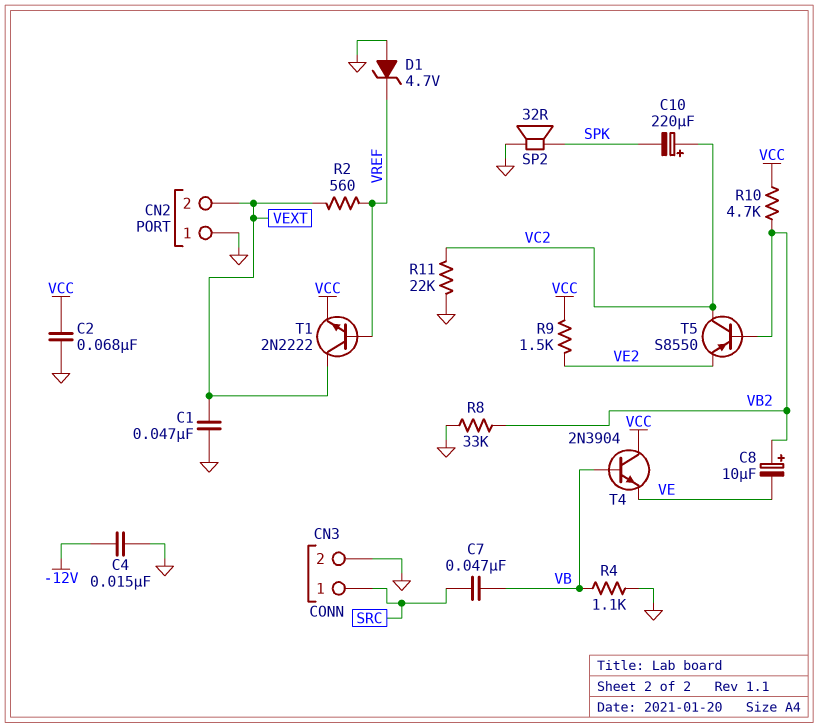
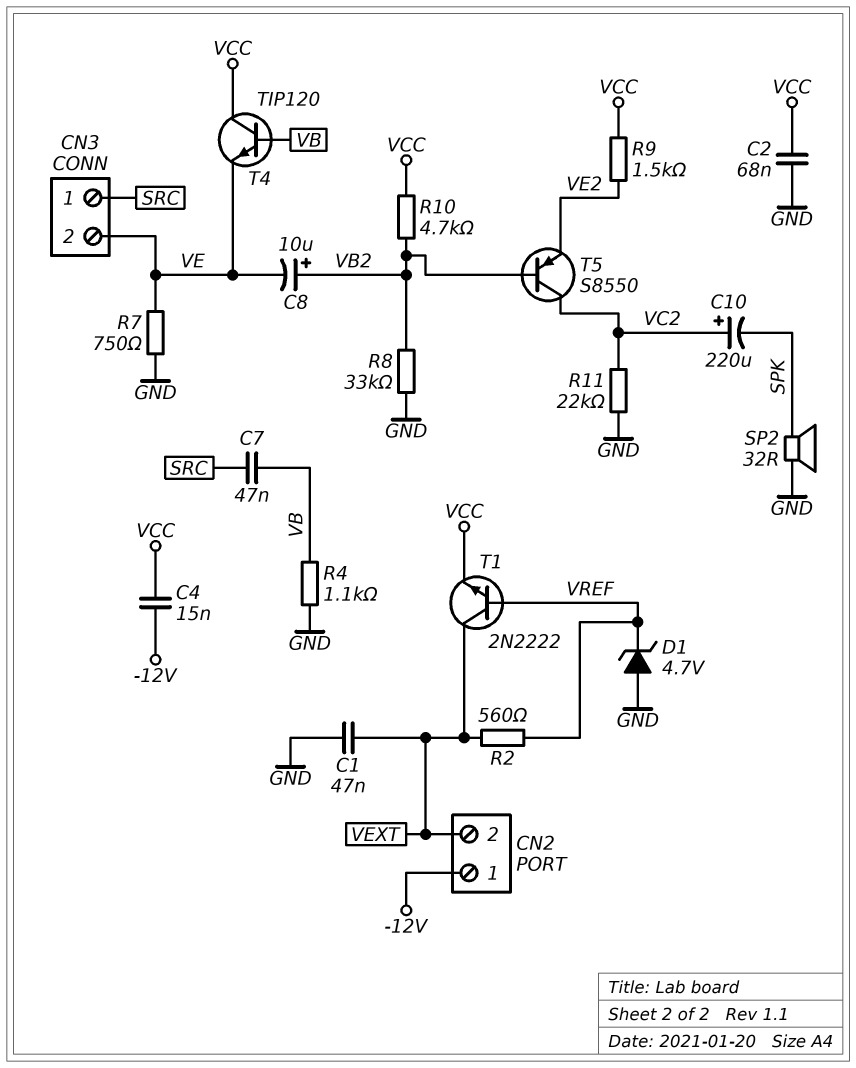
C4: 15nF (-12V, GND) -> 15nF (-12V, VCC)
CN2 pin 1: GND -> -12V
CN3 pin 2: GND -> VE
R7: none -> 750 (GND, VE)
T4: NPN 2N3904 (B VB, C VCC, E VE) -> NPN TIP120 (B VB, C VCC, E VE)

